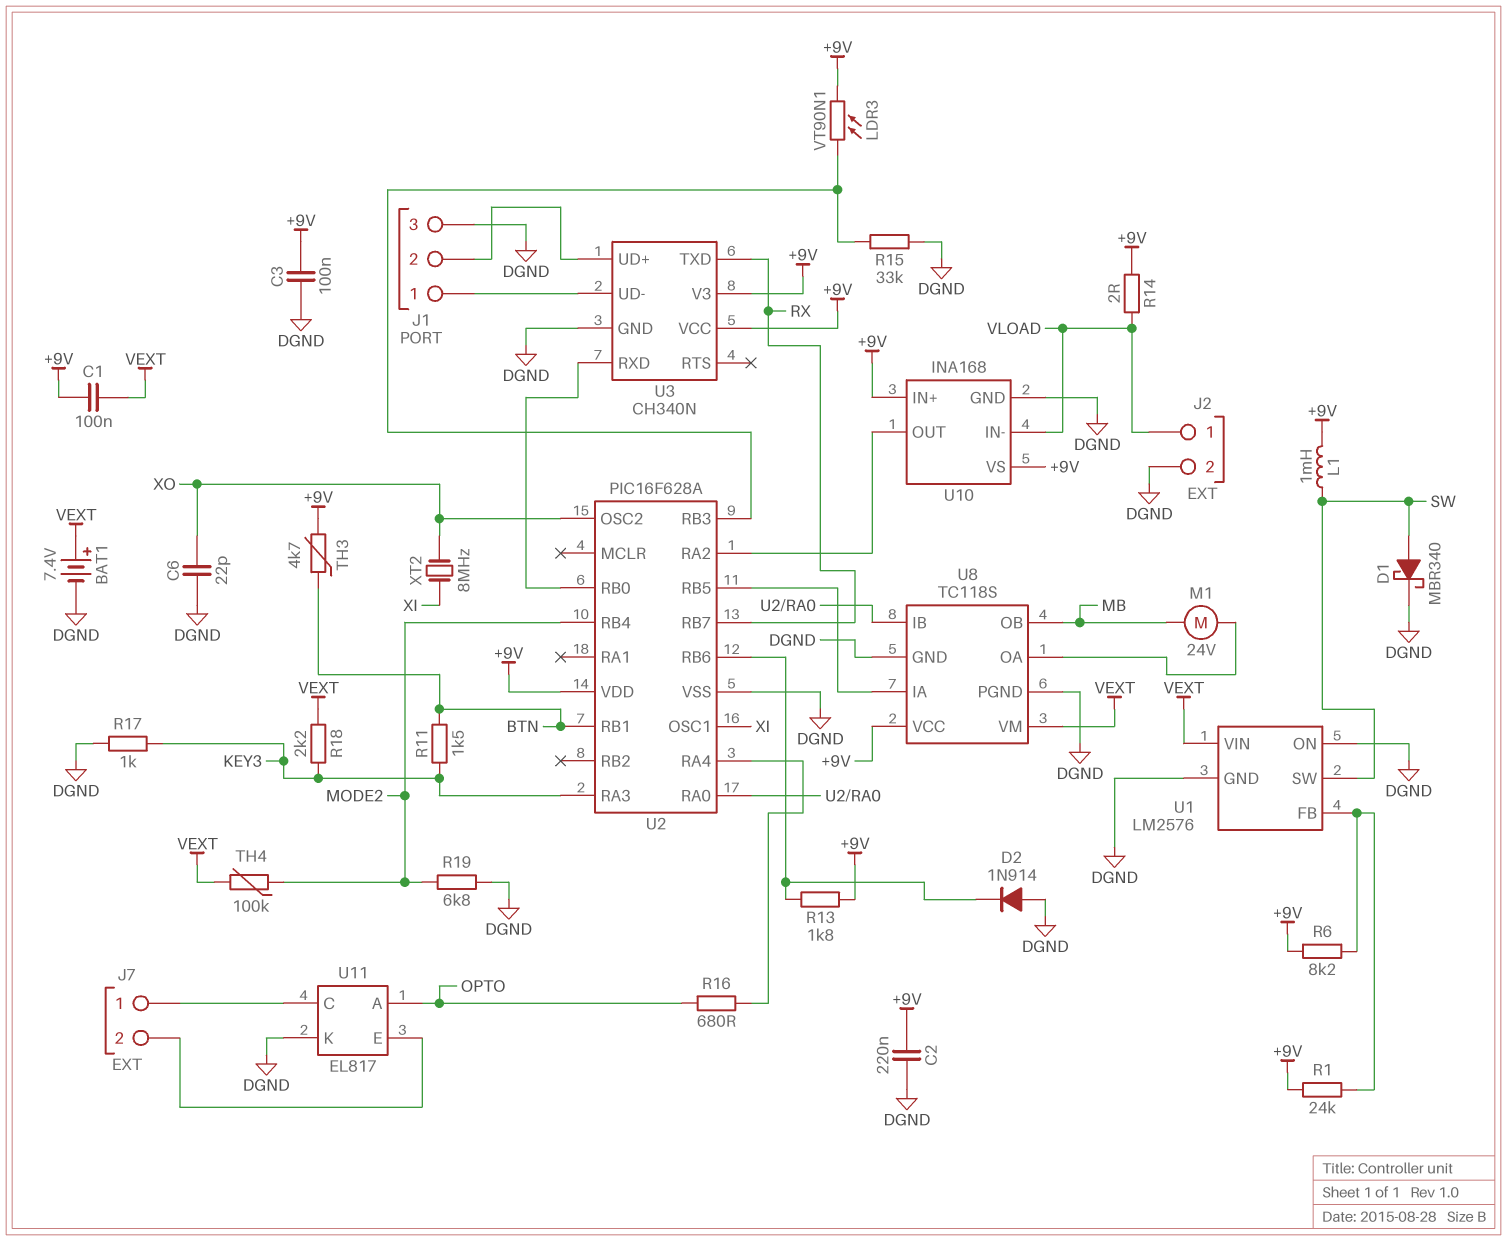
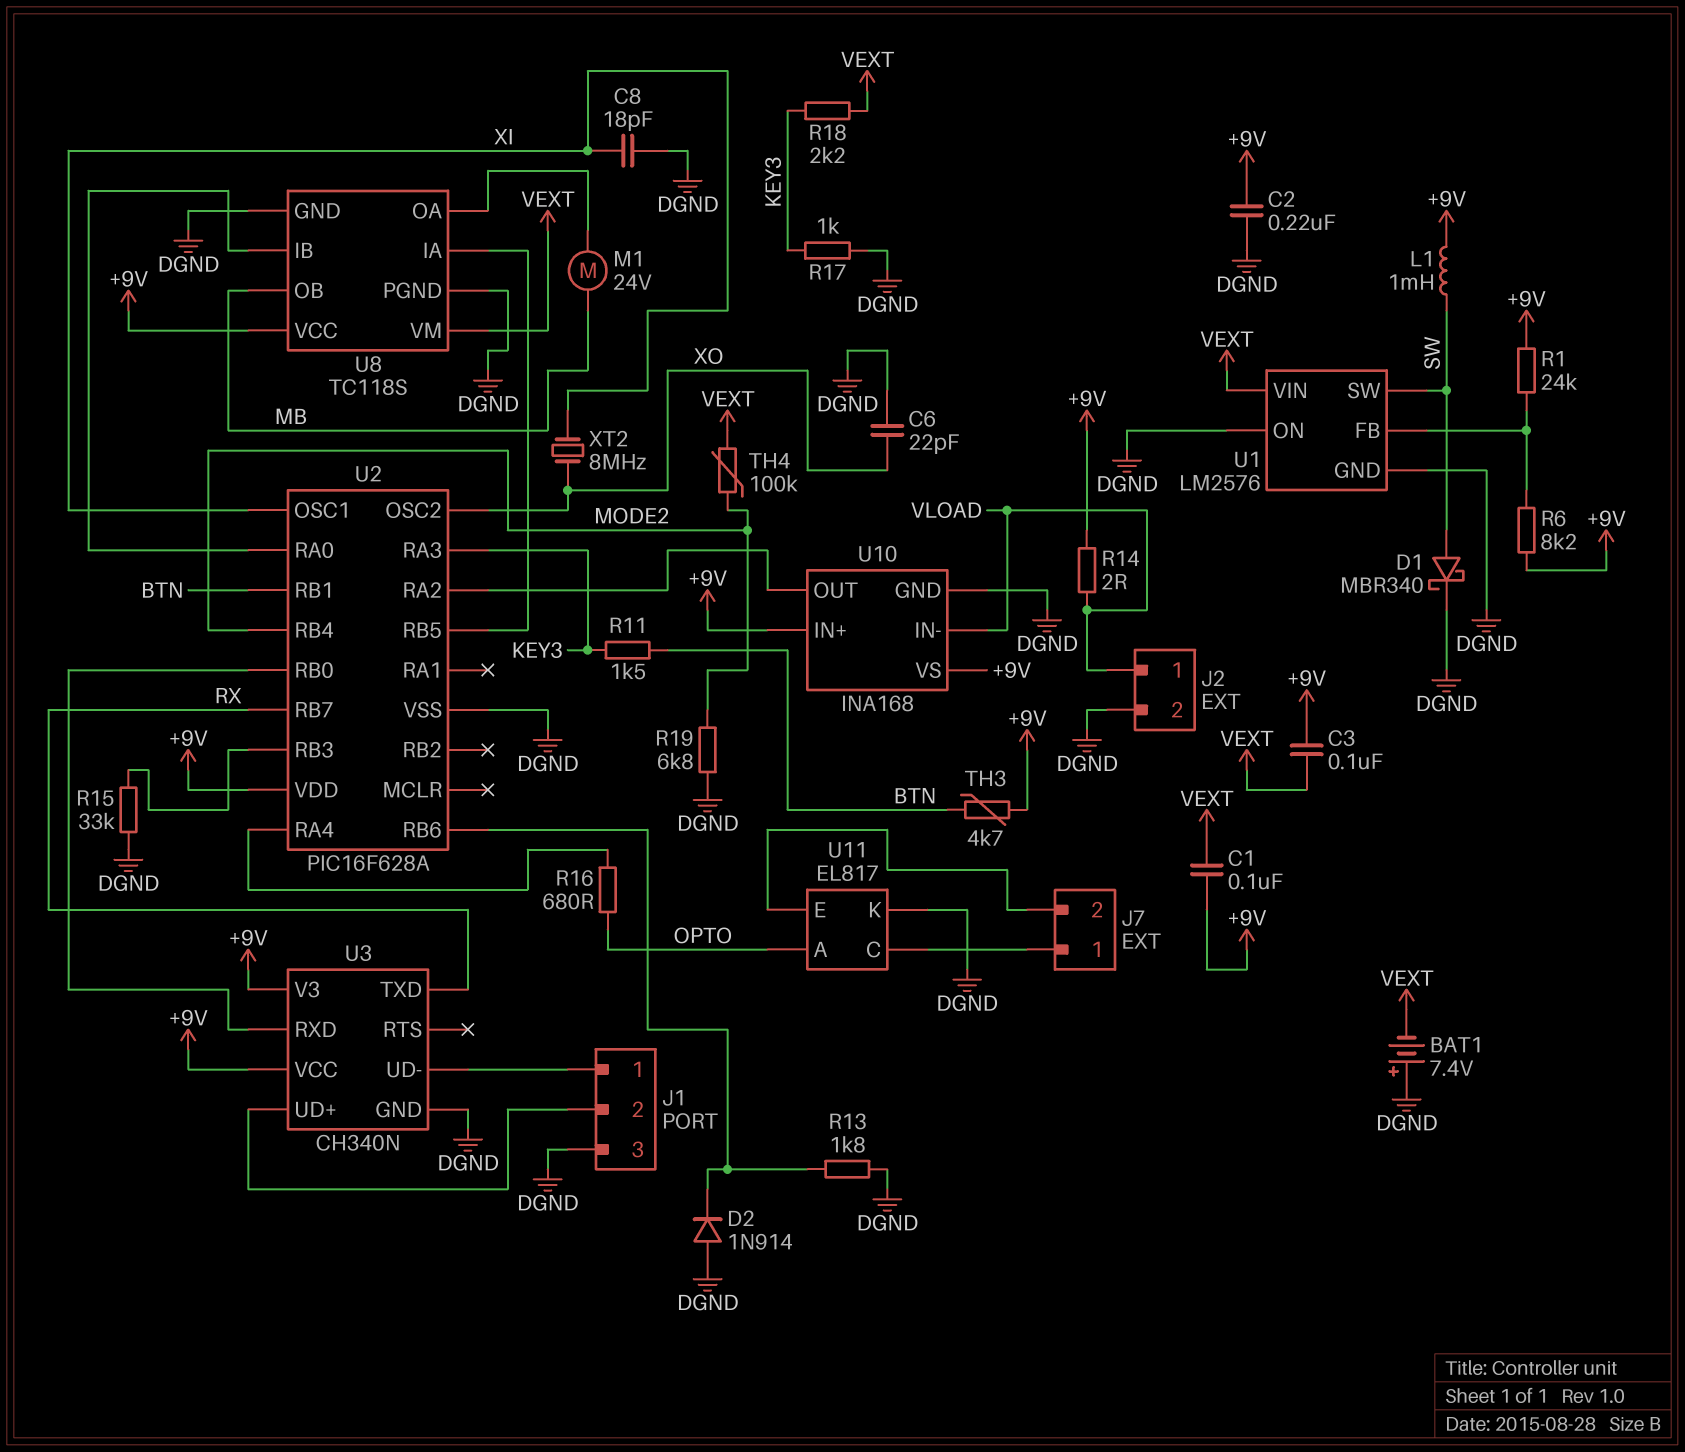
BAT1: 7.4V (plus VEXT, minus DGND) -> 7.4V (plus DGND, minus VEXT)
C3: 100nF (+9V, DGND) -> 100nF (+9V, VEXT)
C8: none -> 18pF (DGND, XI)
LDR3: VT90N1 (+9V, U2/RB3) -> none
R13: 1.8k (+9V, U2/RB6) -> 1.8k (DGND, U2/RB6)

